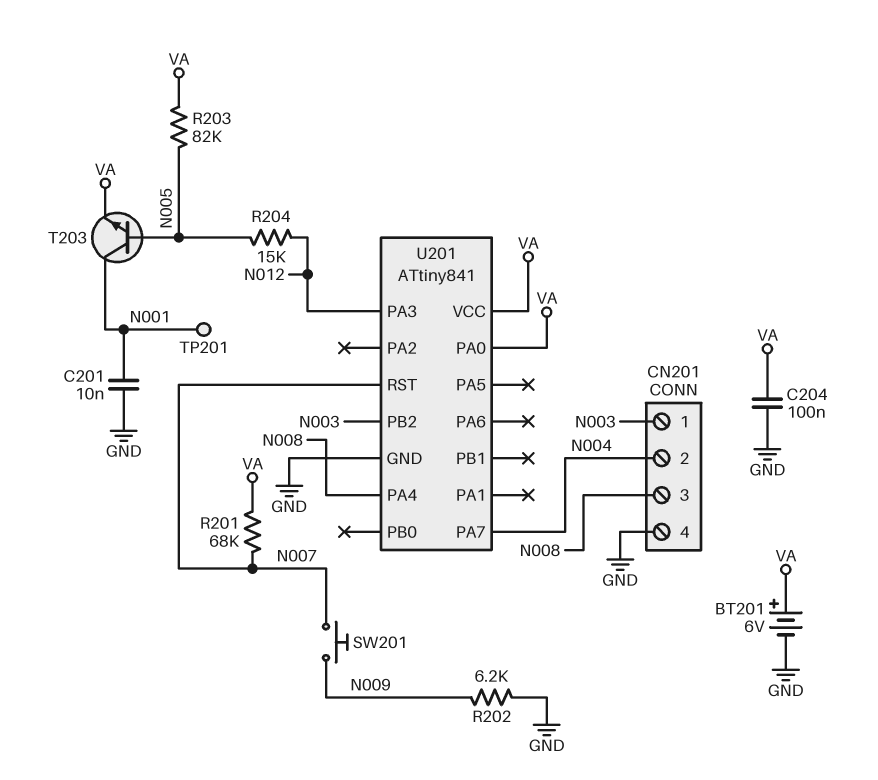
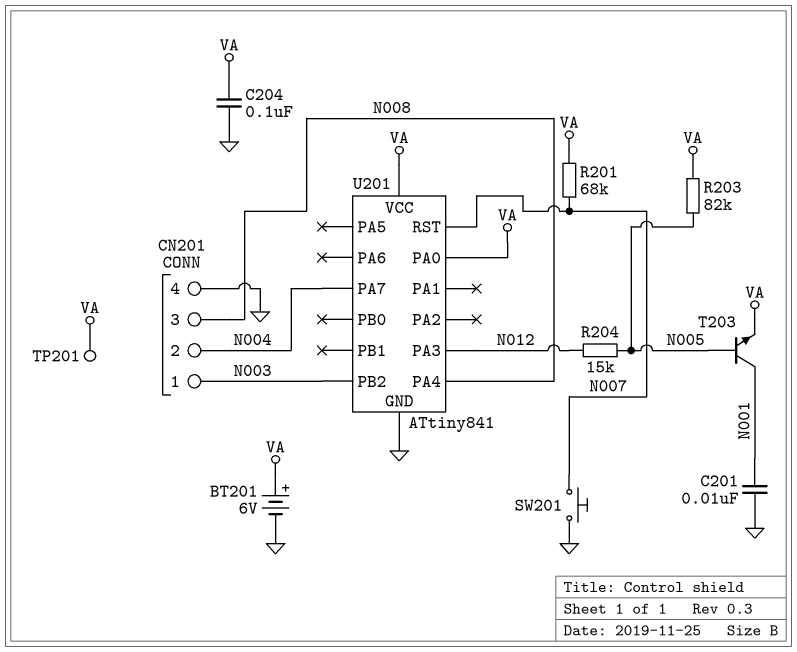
R202: 6.2k (GND, N009) -> none
SW201: button (N007, N009) -> button (GND, N007)
TP201: test point (N001) -> test point (VA)

